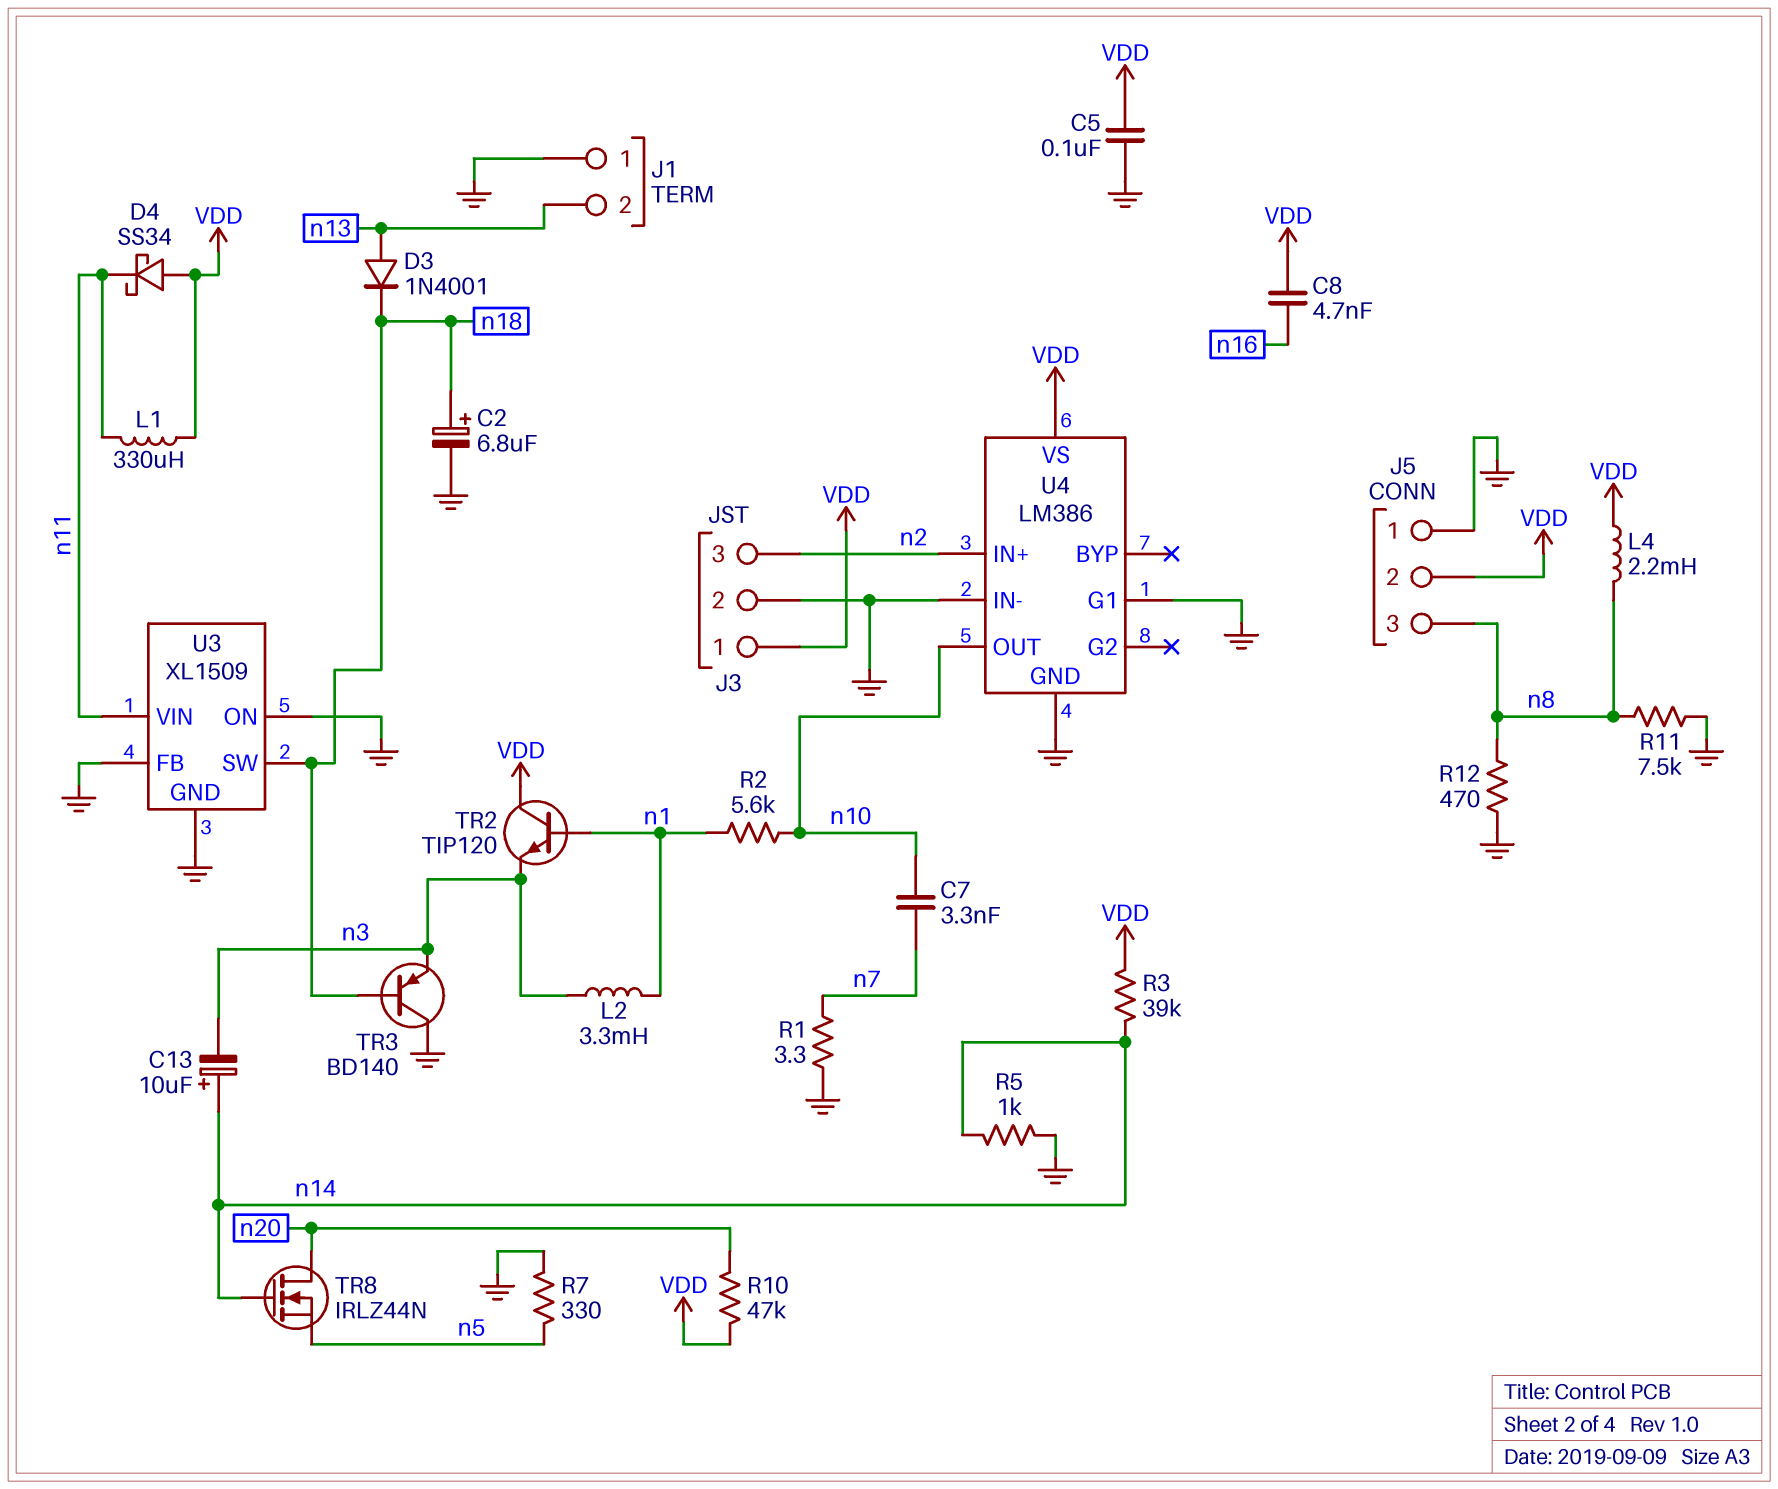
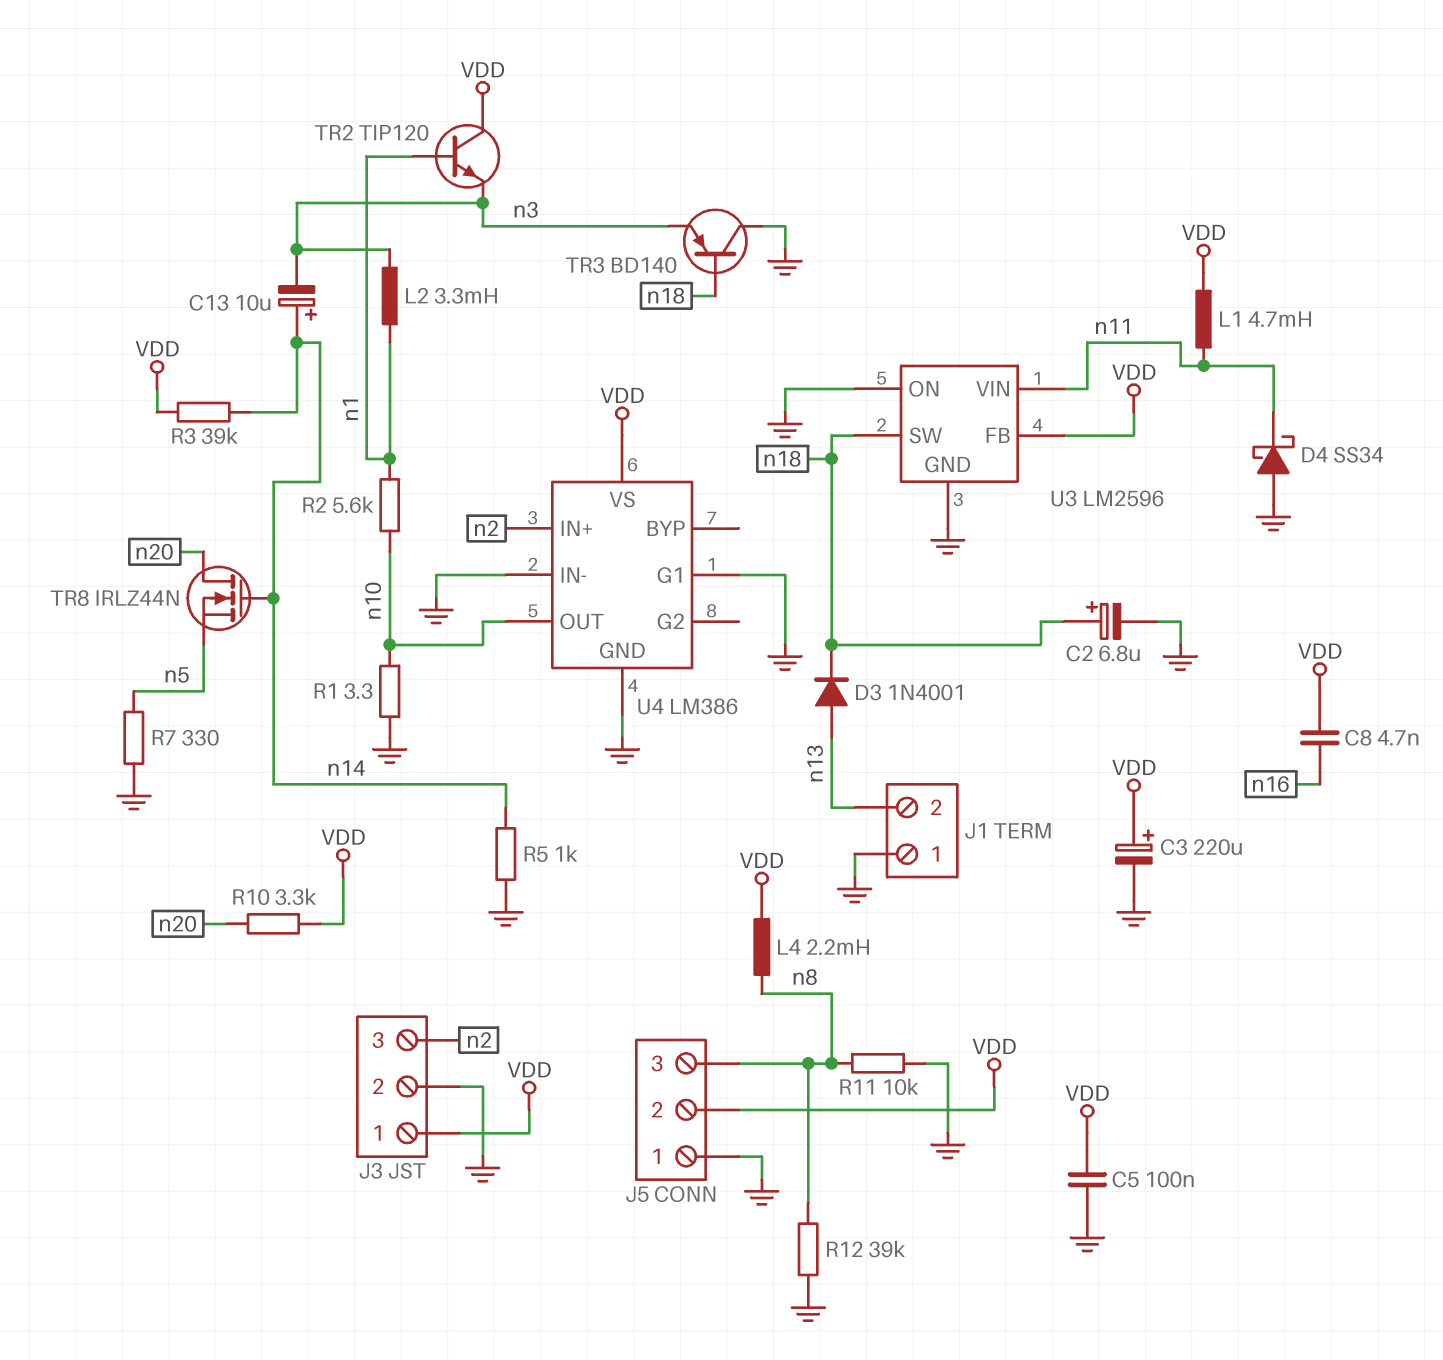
C3: none -> 220uF (plus VDD, minus GND)
C7: 3.3nF (n7, n10) -> none
D4: schottky SS34 (A VDD, K n11) -> schottky SS34 (A GND, K n11)
L1: 330uH (VDD, n11) -> 4.7mH (VDD, n11)
R1: 3.3 (GND, n7) -> 3.3 (GND, n10)
R10: 47k (VDD, n20) -> 3.3k (VDD, n20)
R11: 7.5k (GND, n8) -> 10k (GND, n8)
R12: 470 (GND, n8) -> 39k (GND, n8)
U3: XL1509 -> LM2596
U3 pin FB: GND -> VDD

